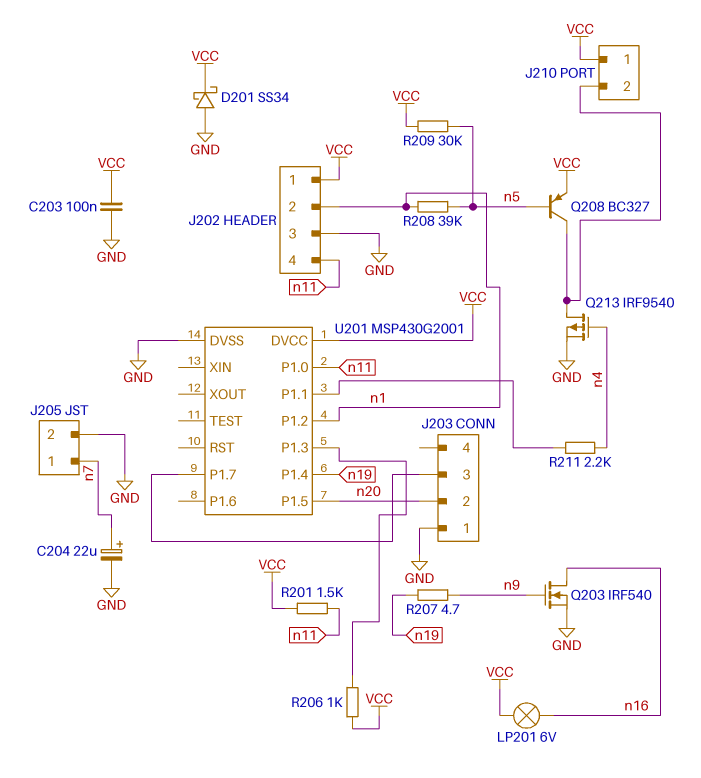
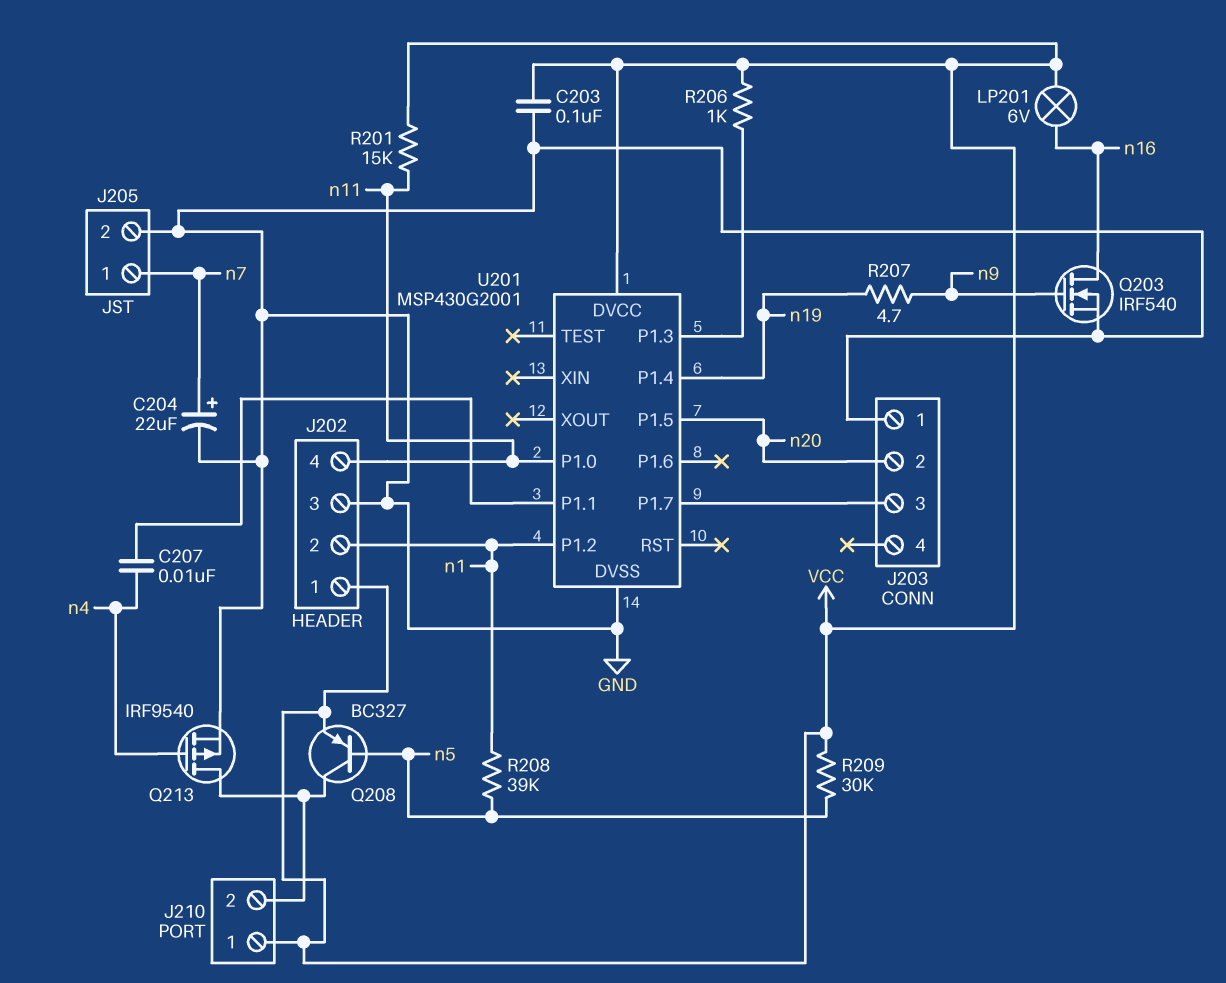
C207: none -> 10nF (U201/P1.1, n4)
D201: schottky SS34 (A GND, K VCC) -> none
R201: 1.5k (VCC, n11) -> 15k (VCC, n11)
R211: 2.2k (U201/P1.1, n4) -> none

